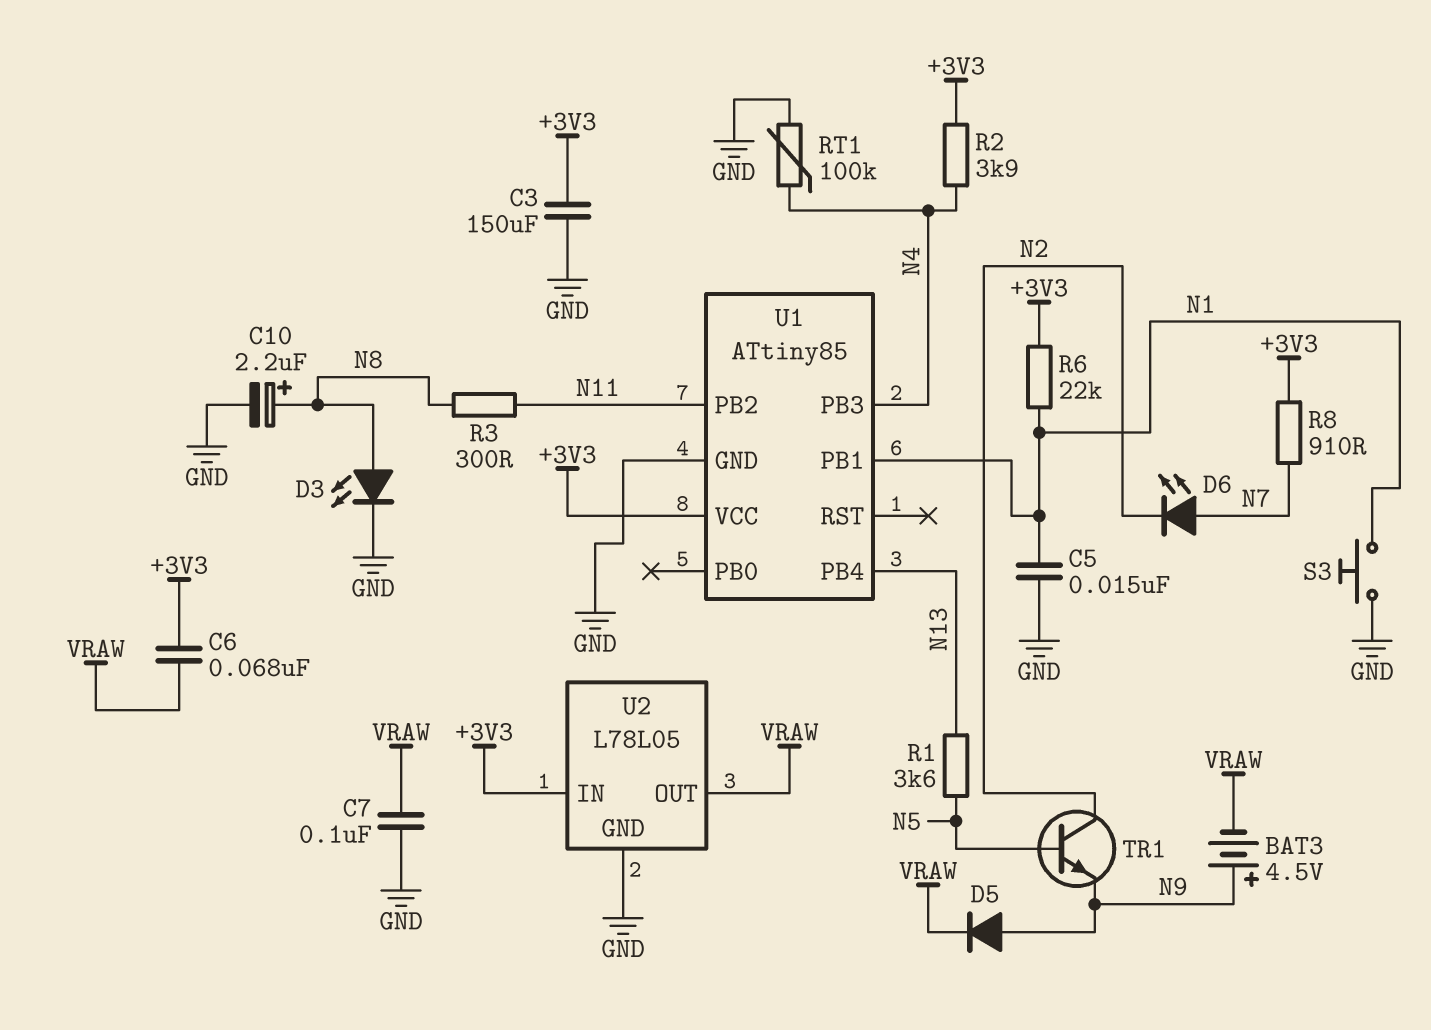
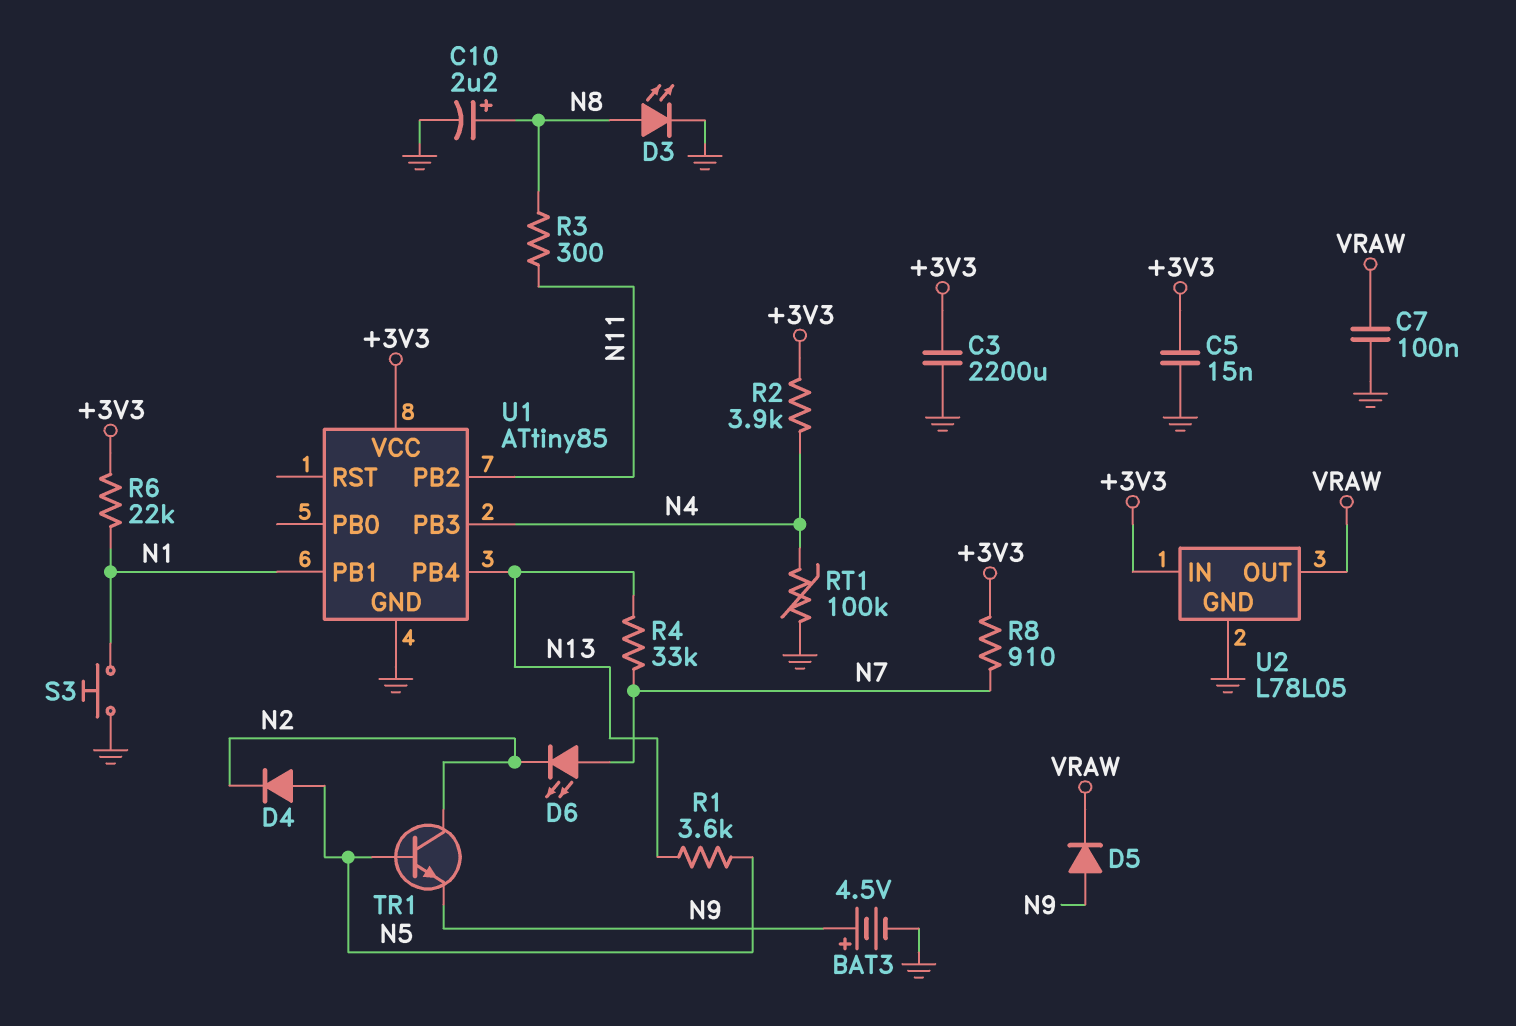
BAT3: 4.5V (plus N9, minus VRAW) -> 4.5V (plus N9, minus GND)
C3: 150uF (+3V3, GND) -> 2200uF (+3V3, GND)
C5: 15nF (GND, N1) -> 15nF (+3V3, GND)
C6: 68nF (+3V3, VRAW) -> none
D4: none -> diode (A N5, K N2)
R4: none -> 33k (N7, N13)

